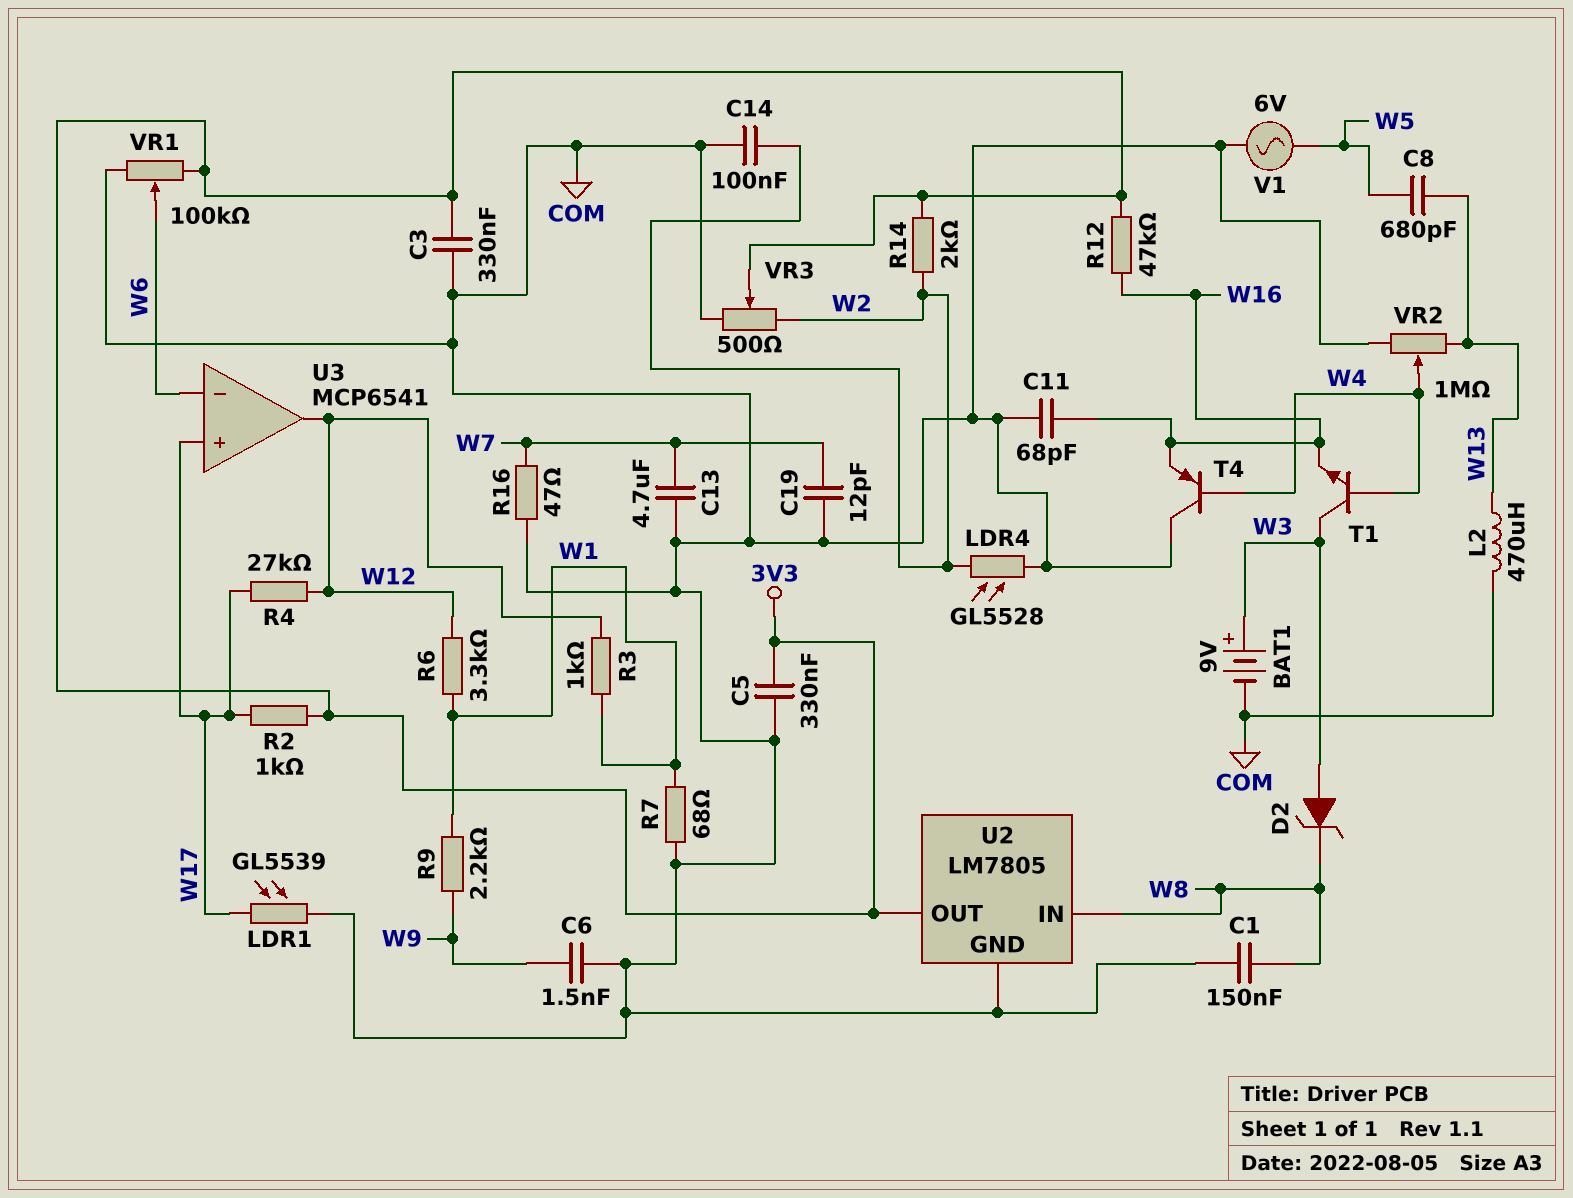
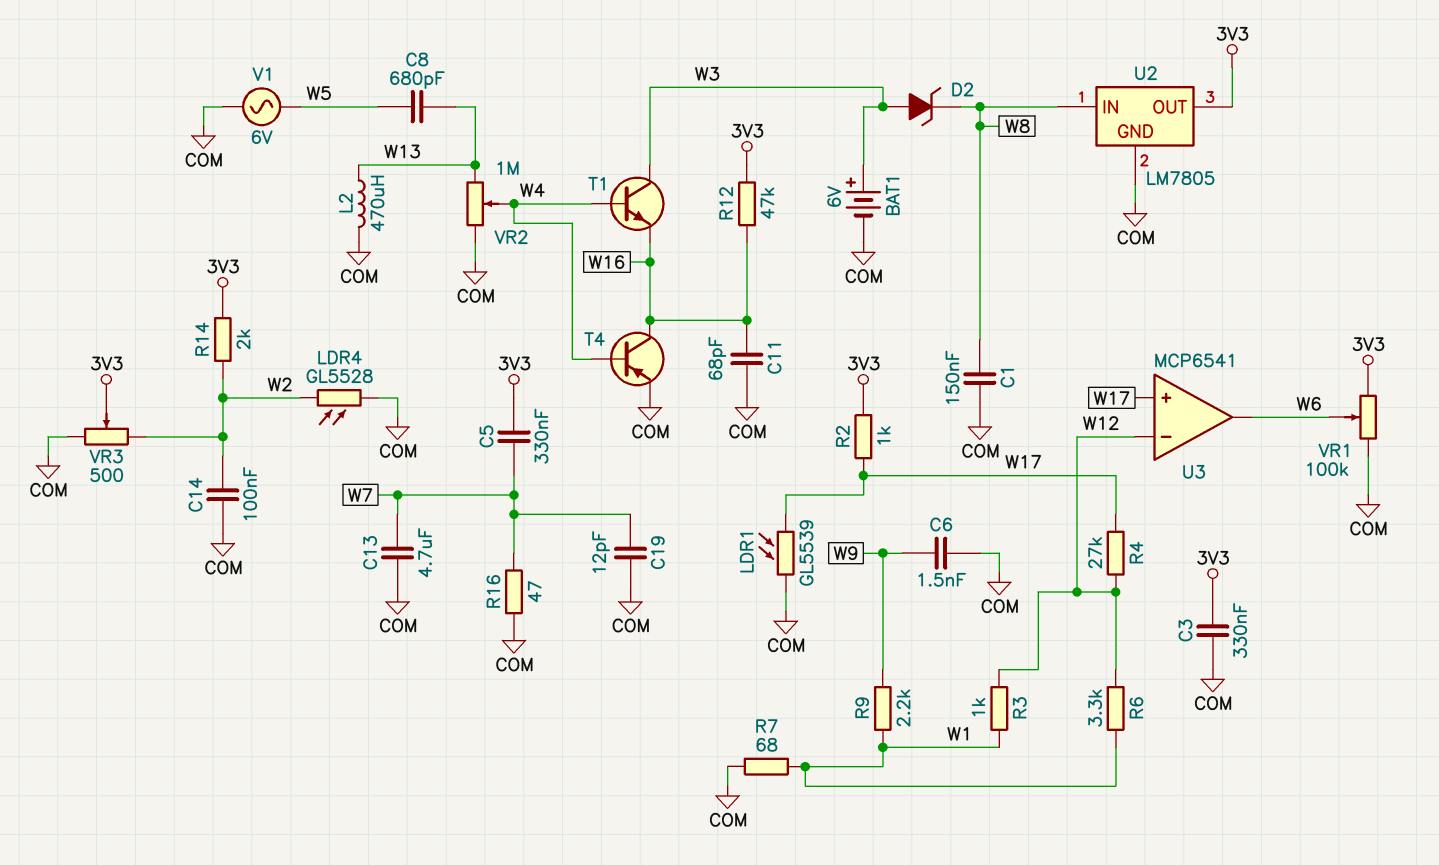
BAT1: 9V (plus W3, minus COM) -> 6V (plus W3, minus COM)
C5: 330nF (3V3, COM) -> 330nF (3V3, W7)
T4: PNP (B W4, C COM, E W16) -> PNP (B W4, C W16, E COM)
U3 pin in-: W6 -> W12
U3 pin out: W12 -> W6

